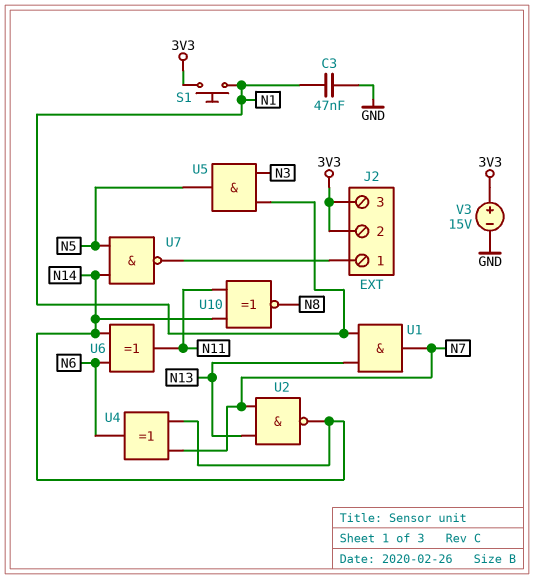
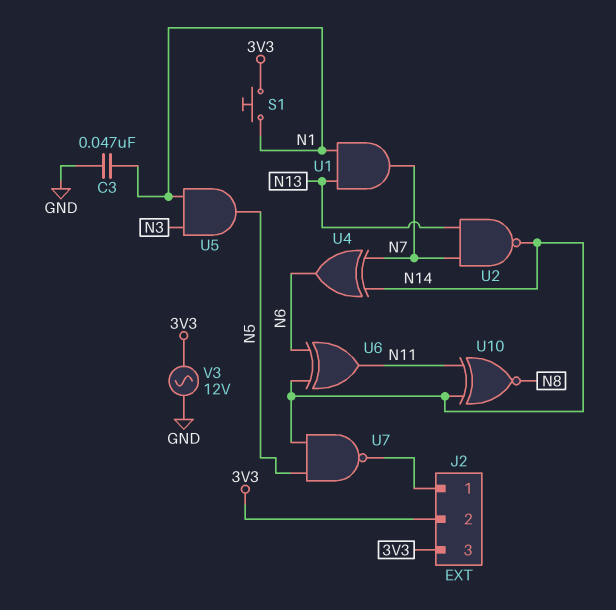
V3: 15V (plus 3V3, minus GND) -> AC 12V (3V3, GND)

